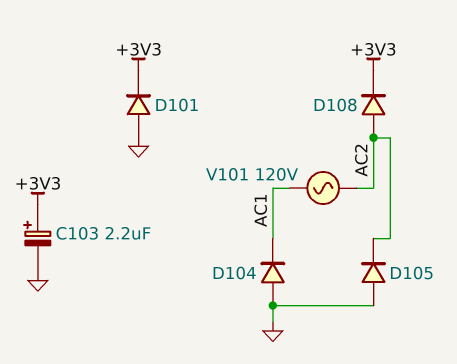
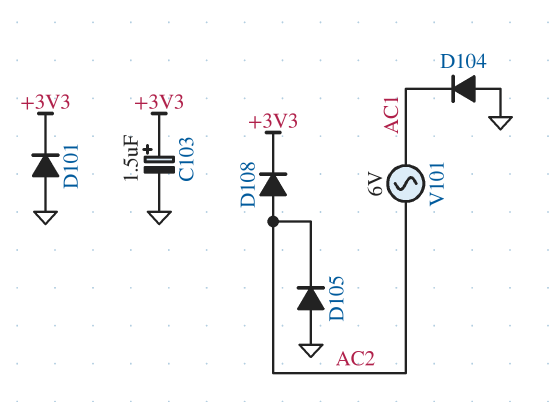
C103: 2.2uF (plus +3V3, minus GND) -> 1.5uF (plus +3V3, minus GND)
V101: AC 120V (AC1, AC2) -> AC 6V (AC1, AC2)

